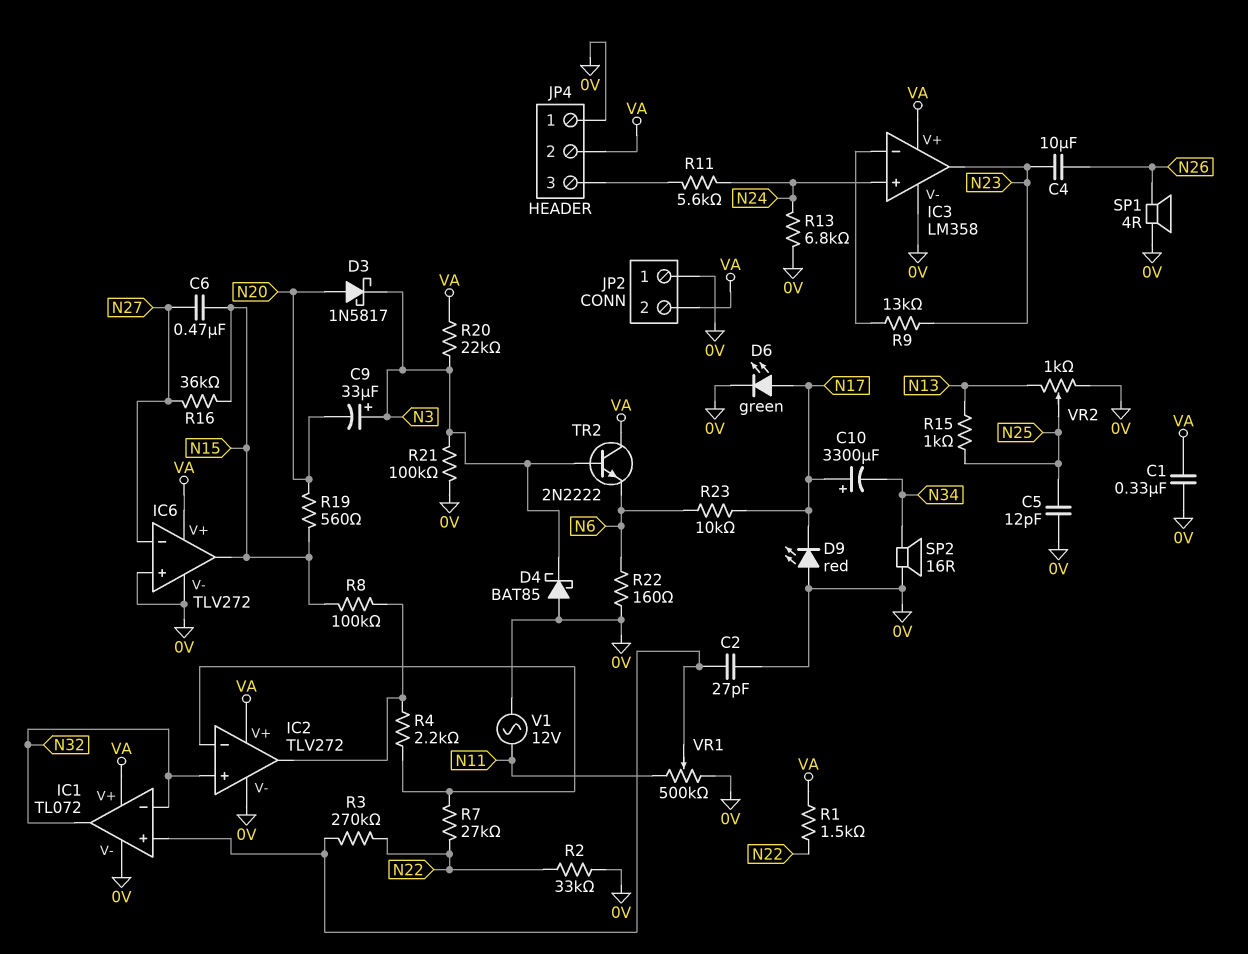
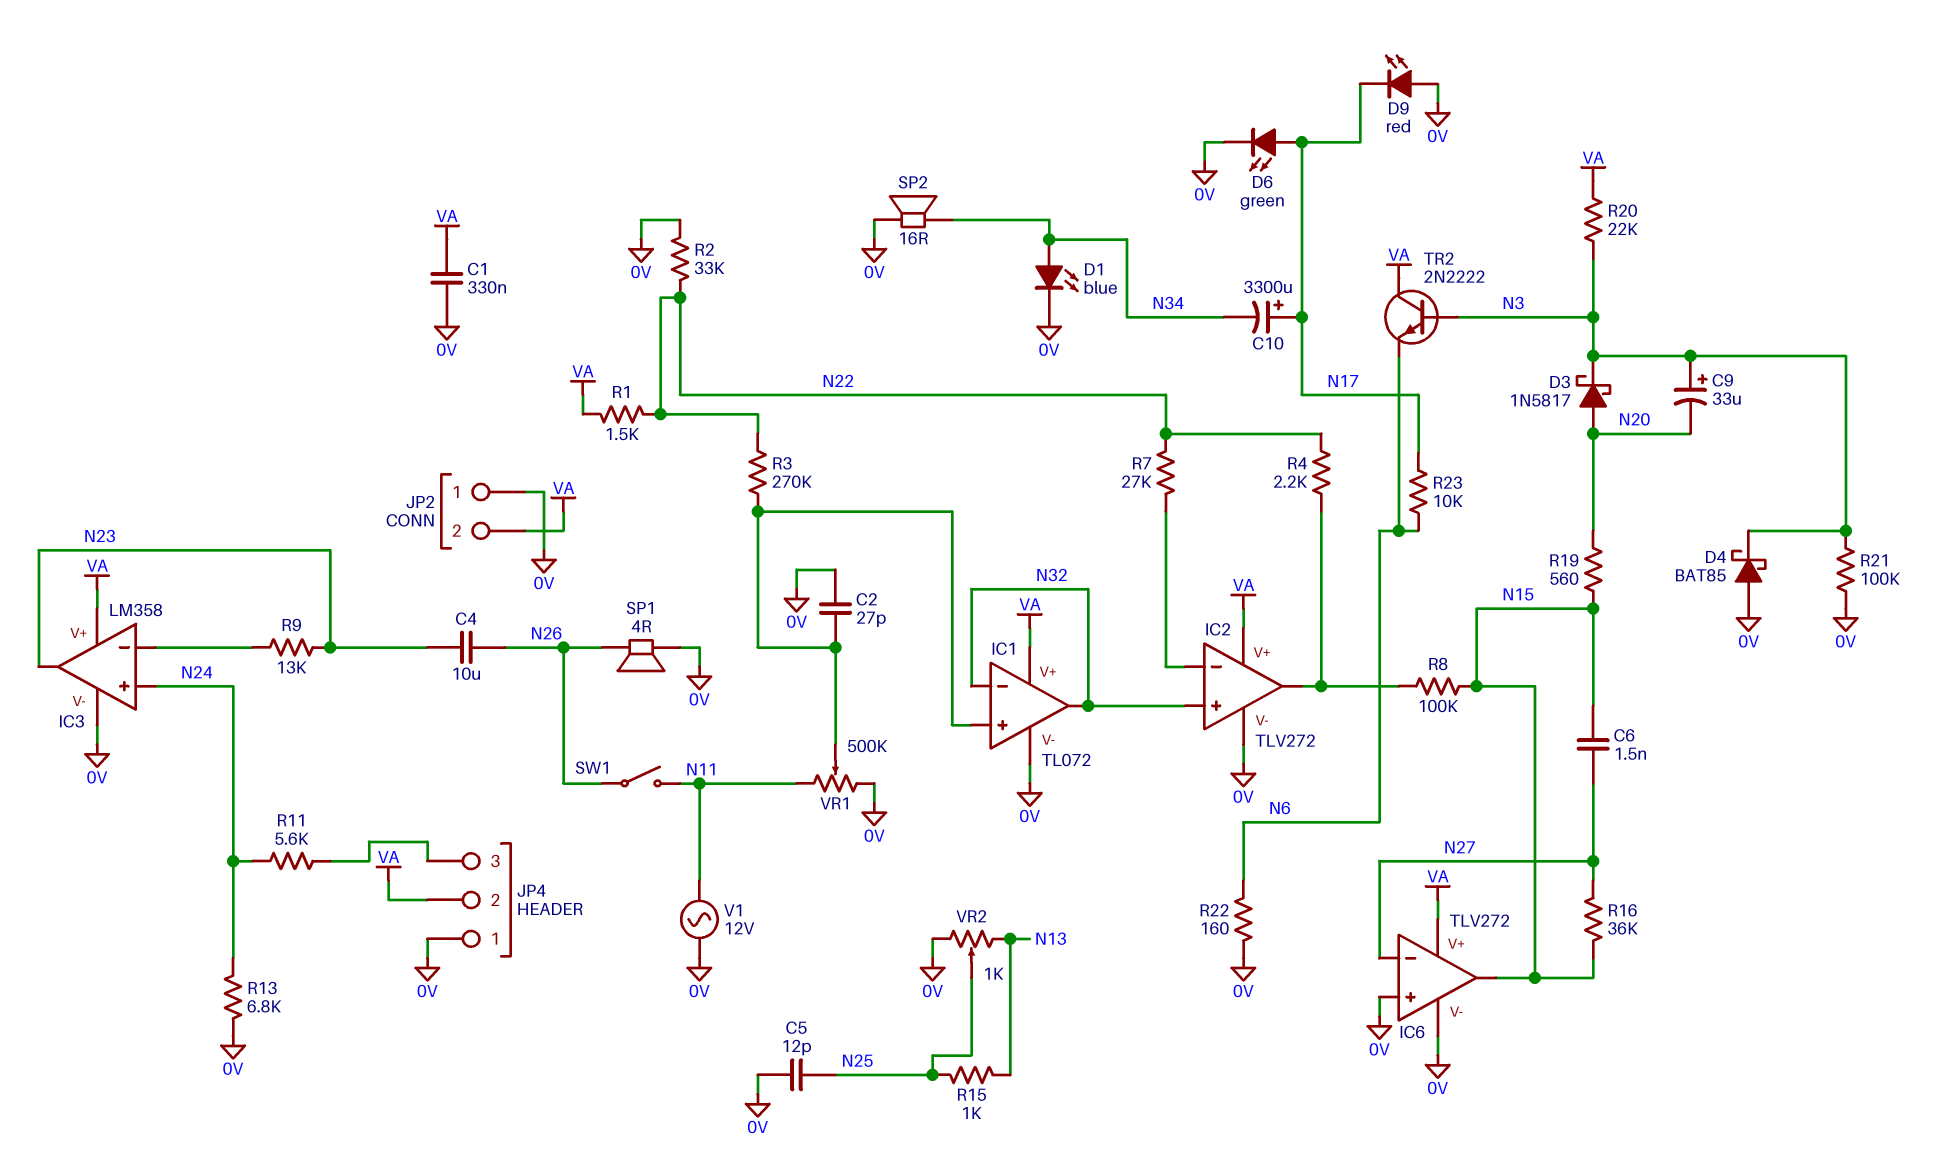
C6: 470nF (N15, N27) -> 1.5nF (N15, N27)
D1: none -> LED blue (A N34, K 0V)
R4: 2.2k (IC2/in-, IC2/out) -> 2.2k (IC2/out, N22)
SW1: none -> switch (N11, N26)

